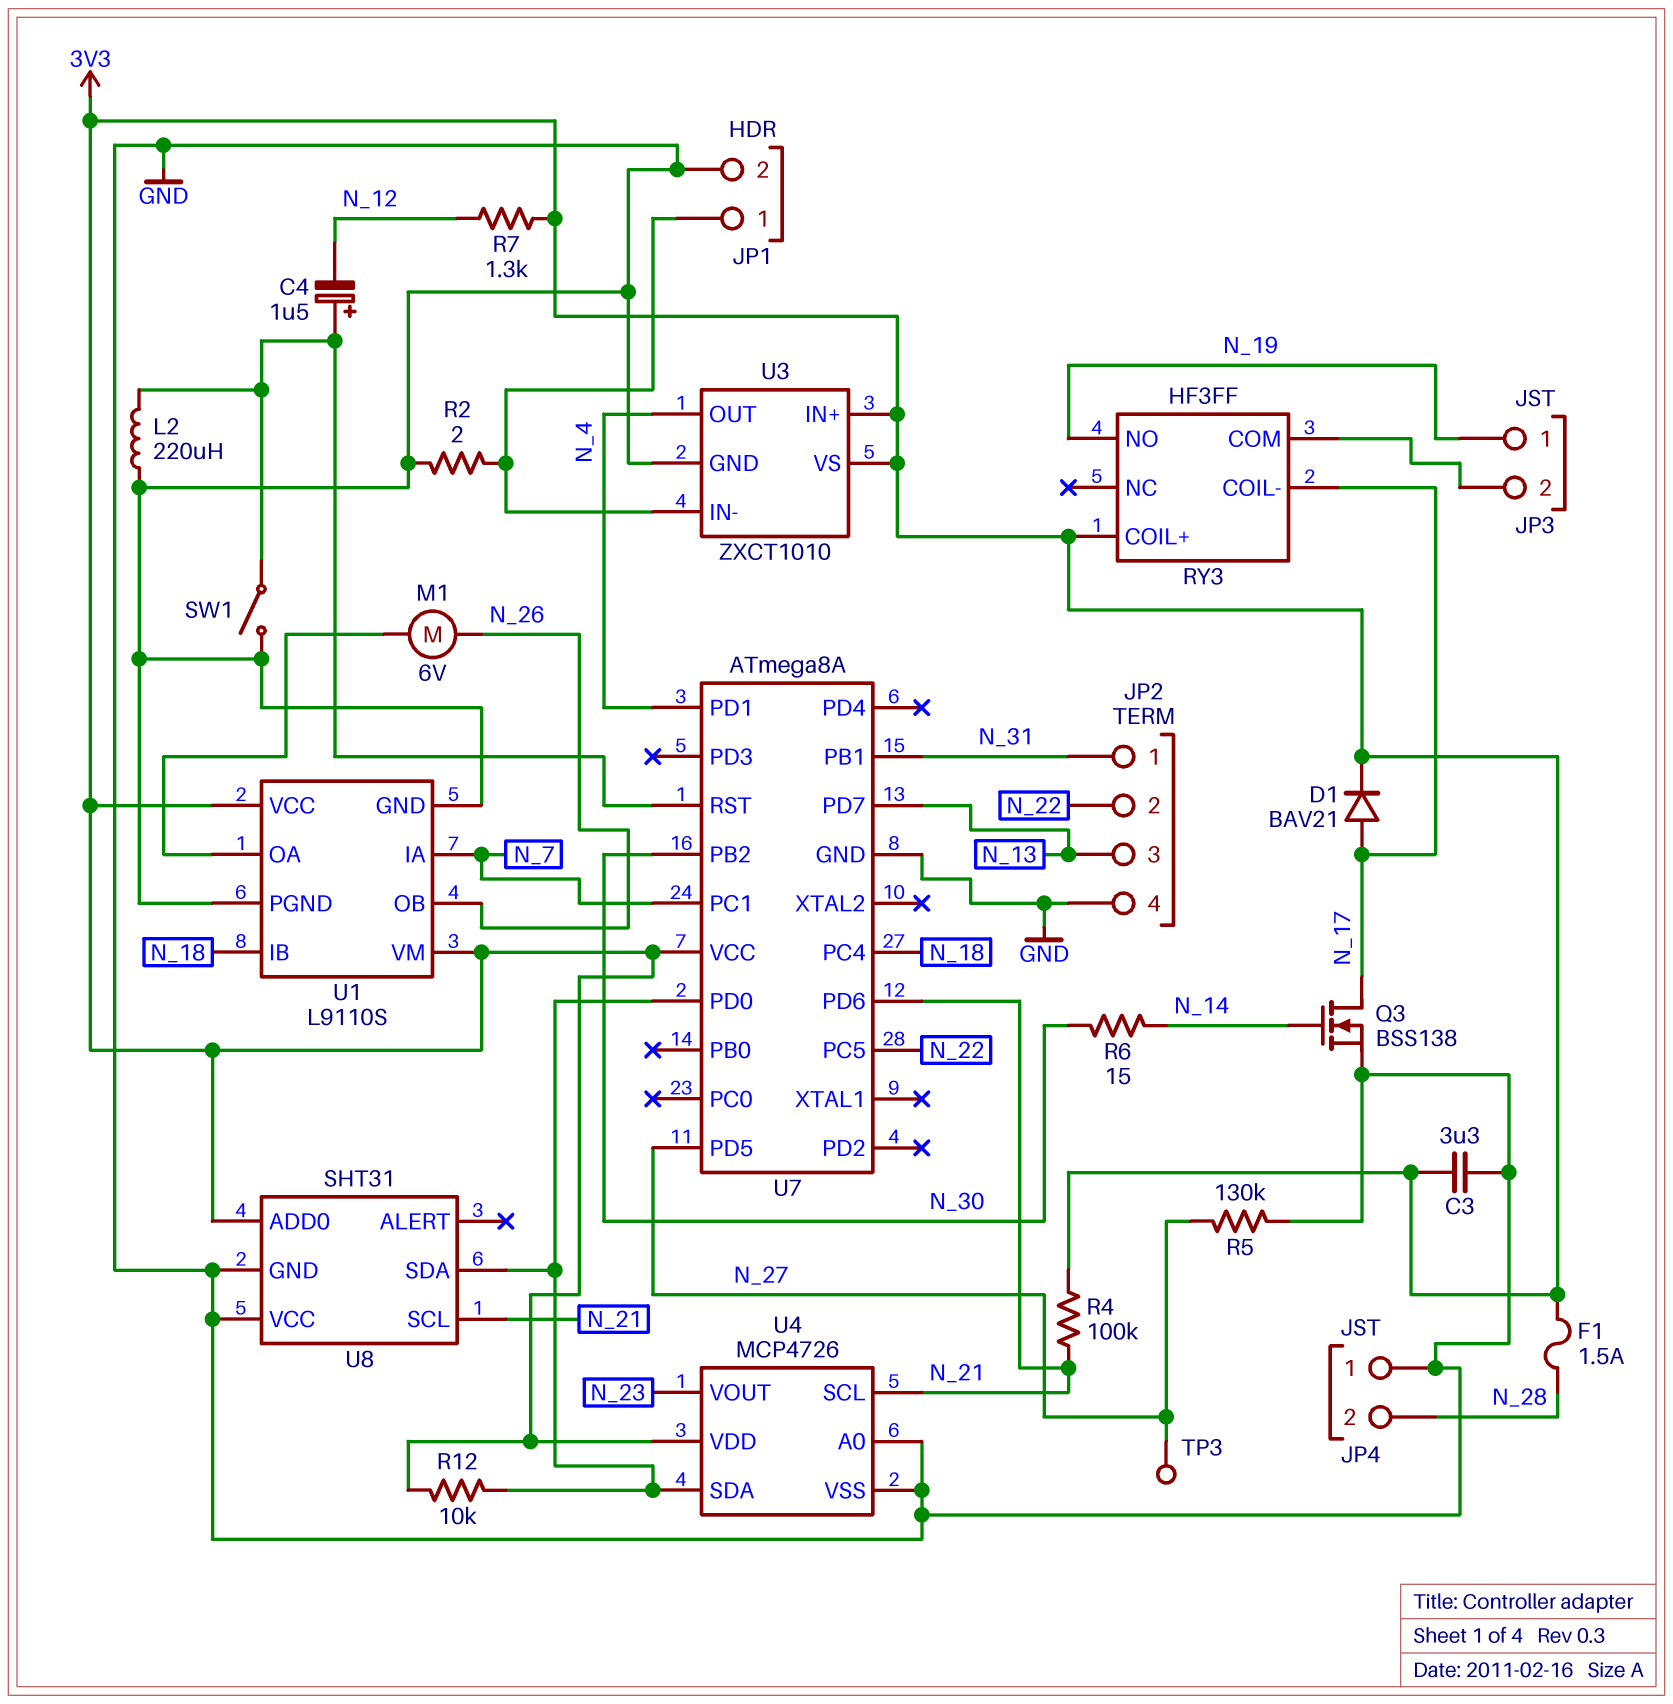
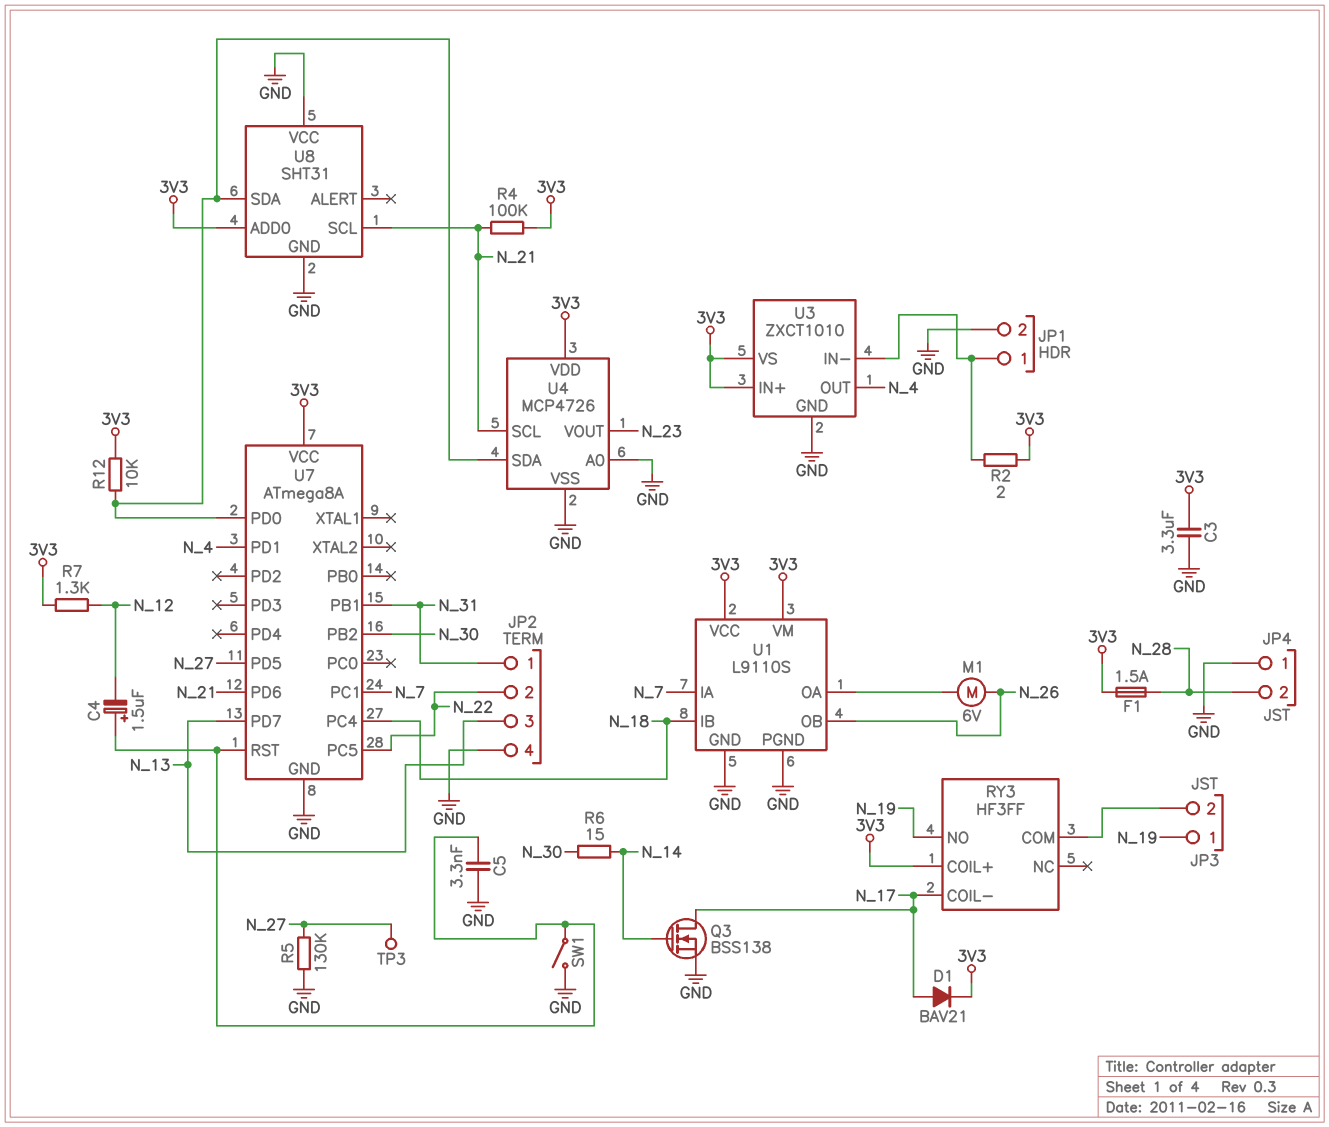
C5: none -> 3.3nF (GND, U7/RST)
L2: 220uH (GND, U7/RST) -> none
R2: 2 (GND, JP1/1) -> 2 (3V3, JP1/1)

